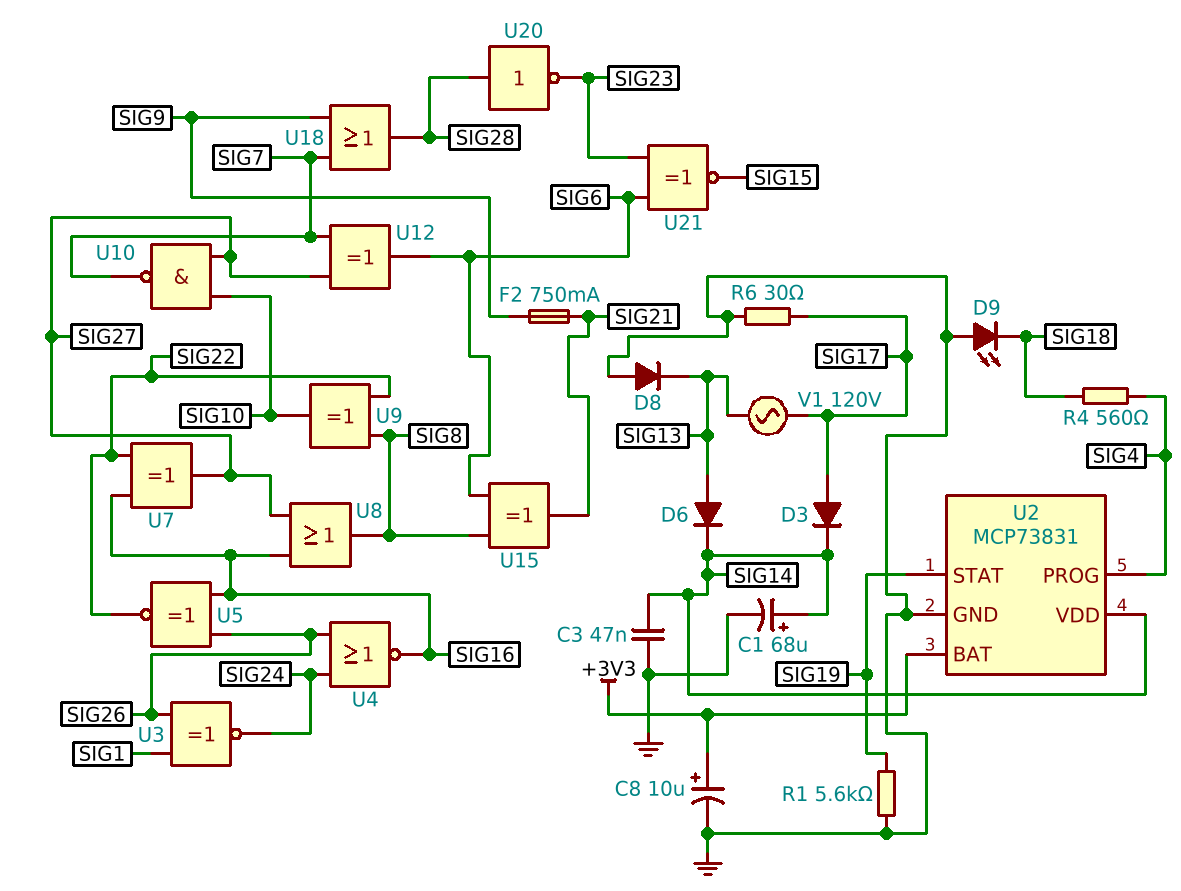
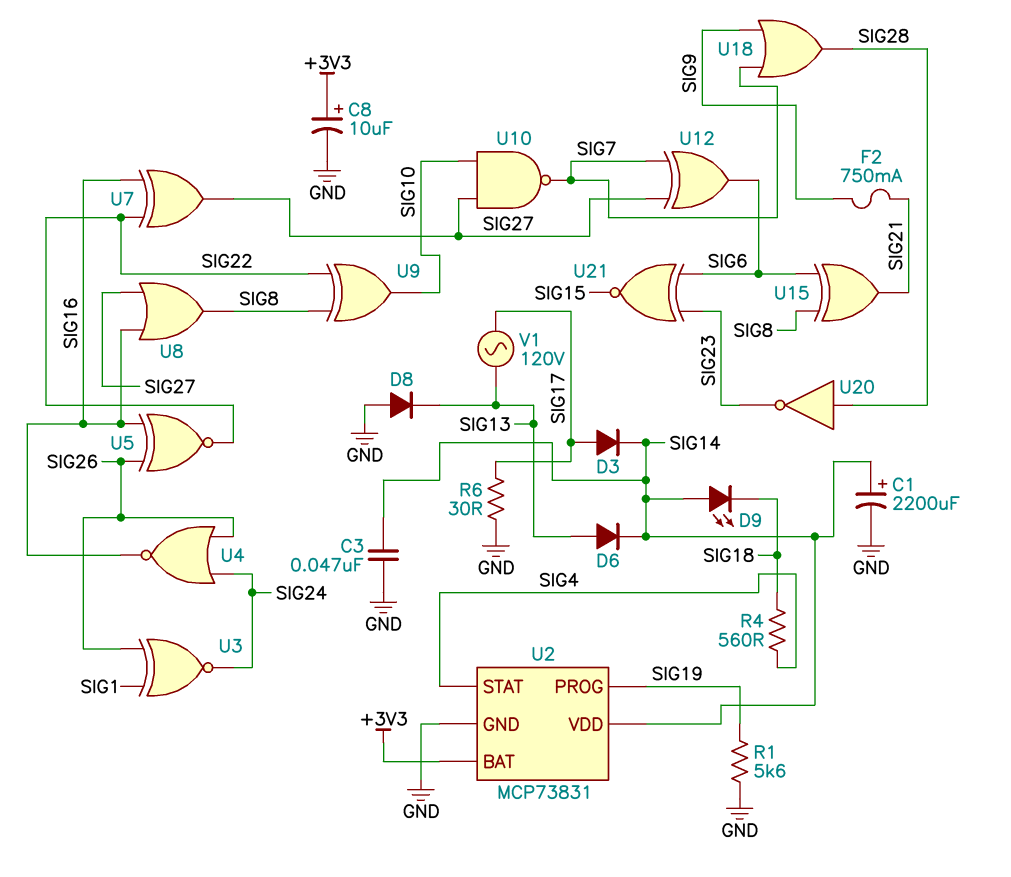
C1: 68uF (plus SIG14, minus GND) -> 2200uF (plus SIG14, minus GND)
D9: LED (A GND, K SIG18) -> LED (A SIG14, K SIG18)
U2 pin PROG: SIG4 -> SIG19
U2 pin STAT: SIG19 -> SIG4

